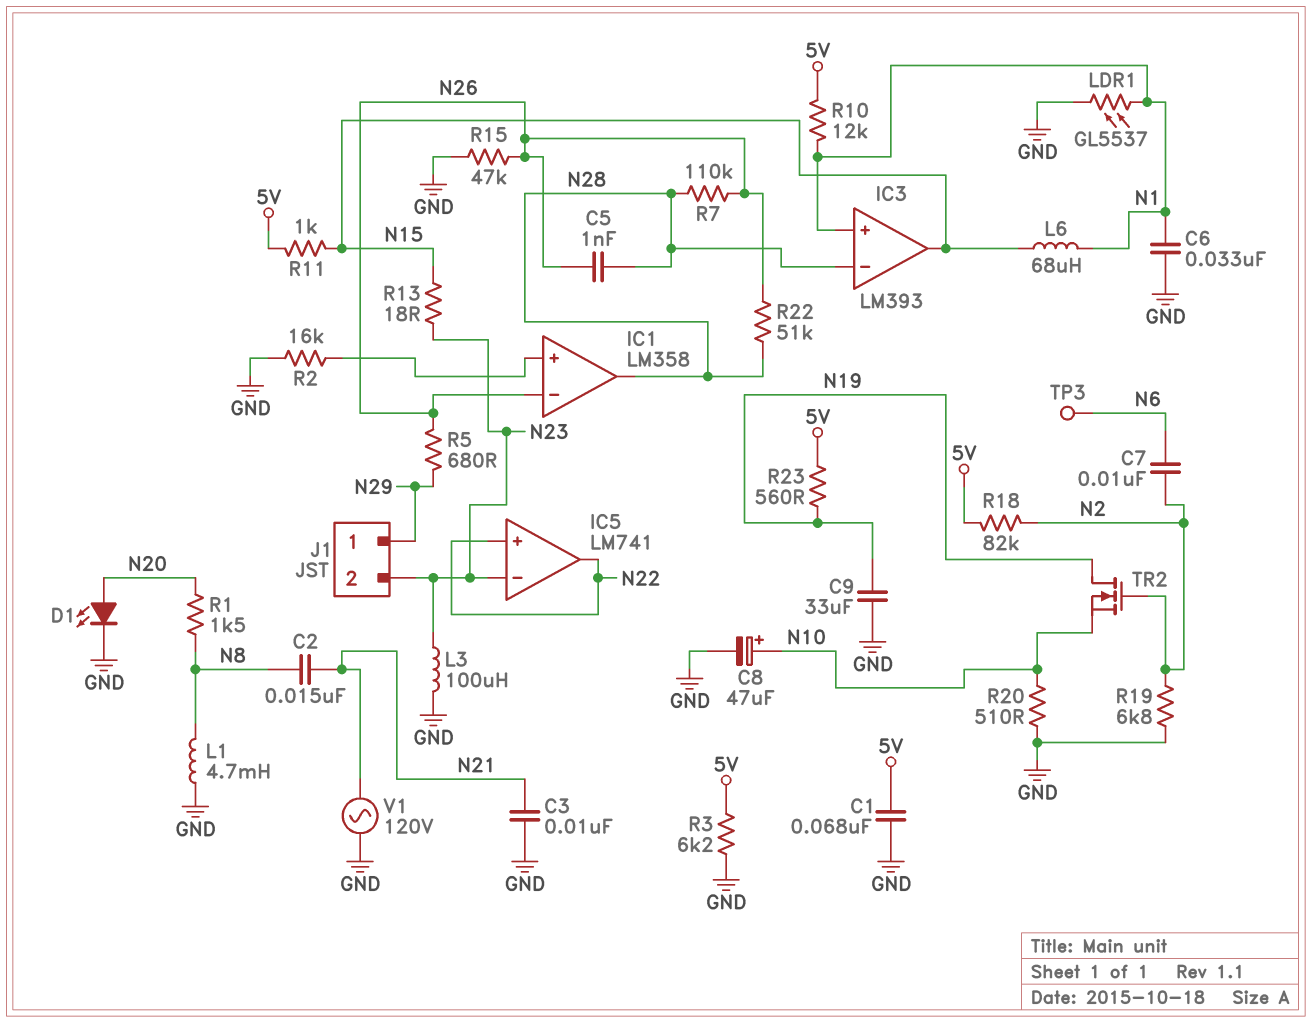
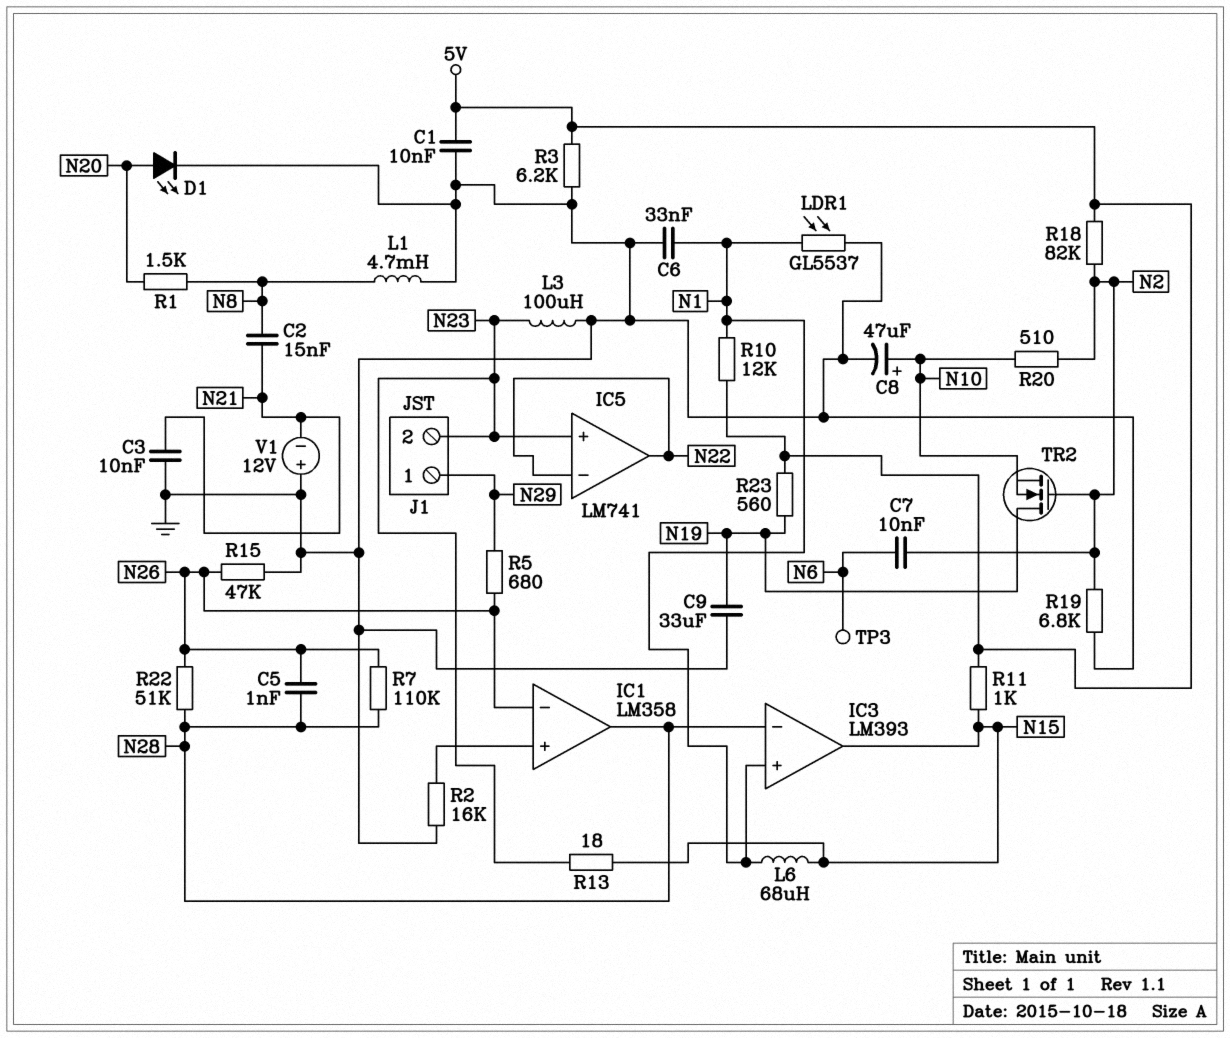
C1: 68nF (5V, GND) -> 10nF (5V, GND)
IC5 pin in+: N22 -> N23
IC5 pin in-: N23 -> N22
R20: 510 (GND, N10) -> 510 (N2, N10)
V1: AC 120V (GND, N21) -> 12V (plus GND, minus N21)

